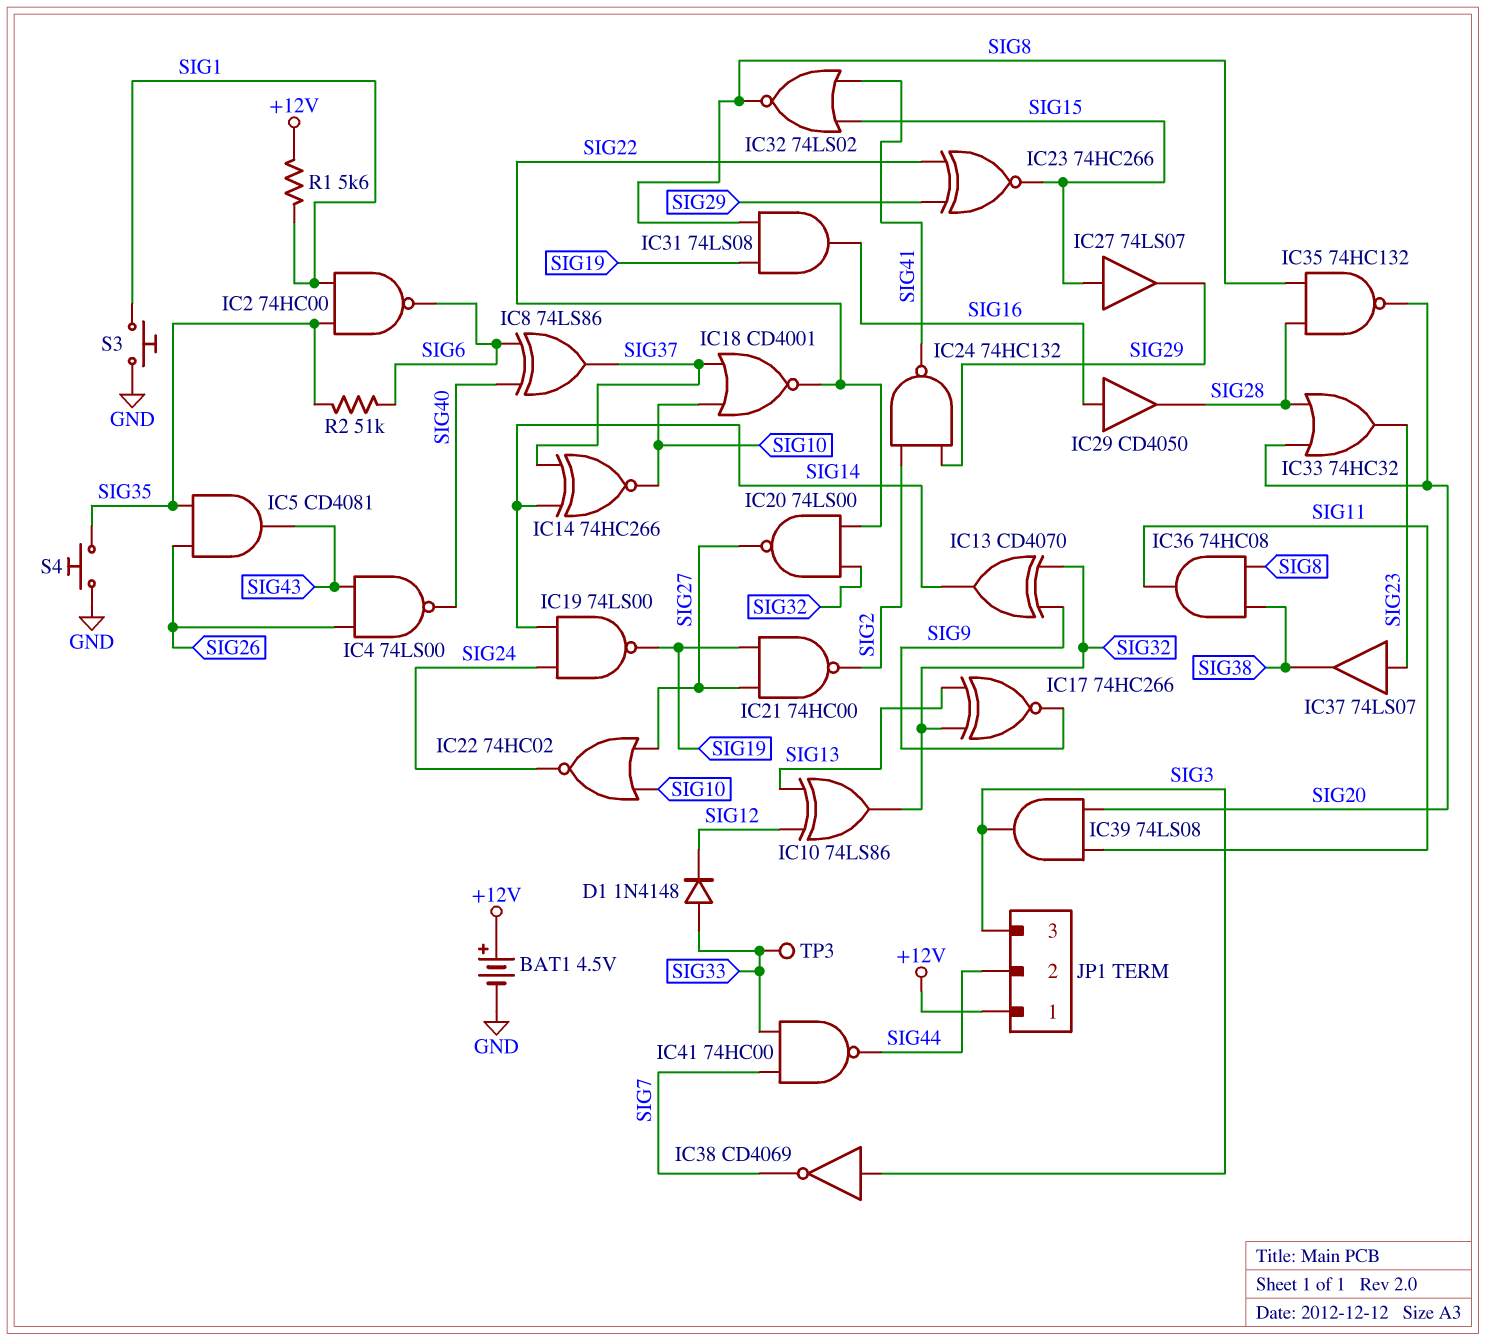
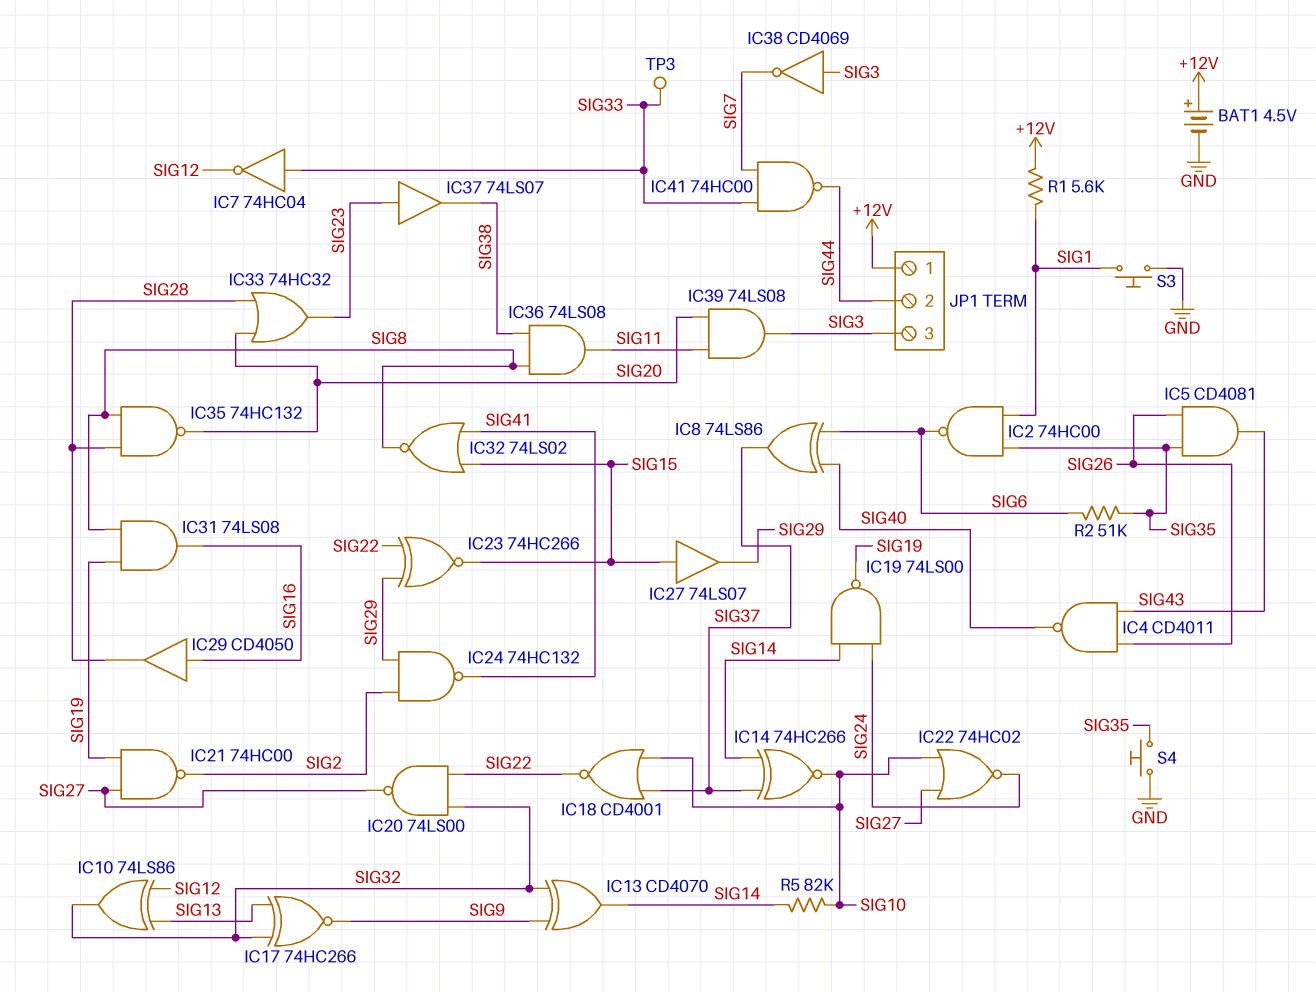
D1: diode 1N4148 (A SIG33, K SIG12) -> none
IC4: NAND 74LS00 (in SIG26, in SIG43, out SIG40) -> NAND CD4011 (in SIG26, in SIG43, out SIG40)
IC7: none -> NOT 74HC04 (in SIG33, out SIG12)
IC36: AND 74HC08 (in SIG8, in SIG38, out SIG11) -> AND 74LS08 (in SIG8, in SIG38, out SIG11)
R5: none -> 82k (SIG10, SIG14)

